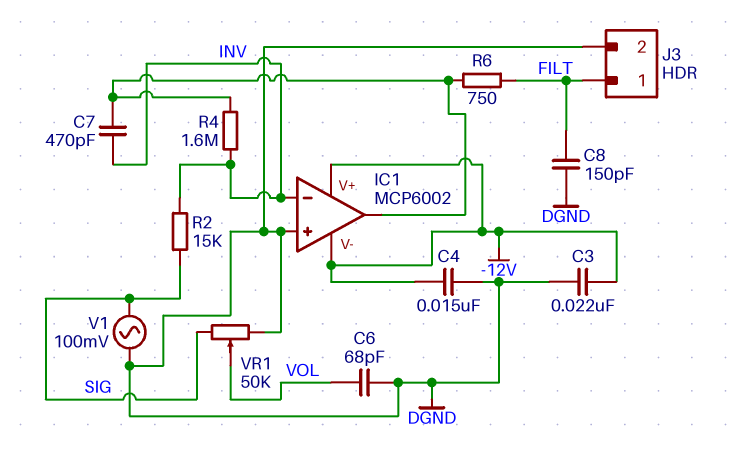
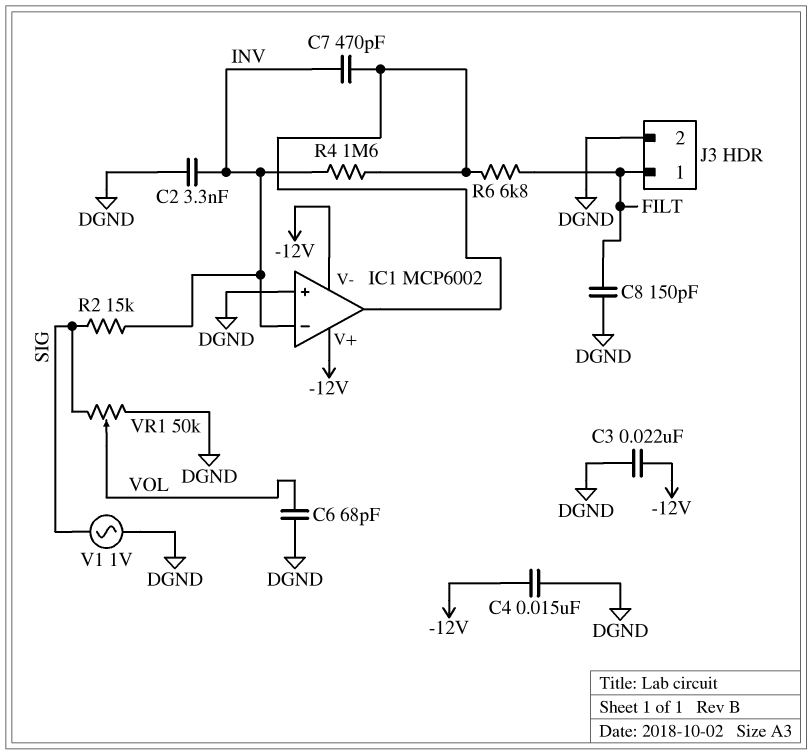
C2: none -> 3.3nF (DGND, INV)
R6: 750 (FILT, IC1/out) -> 6.8k (FILT, IC1/out)
V1: AC 100mV (DGND, SIG) -> AC 1V (DGND, SIG)

